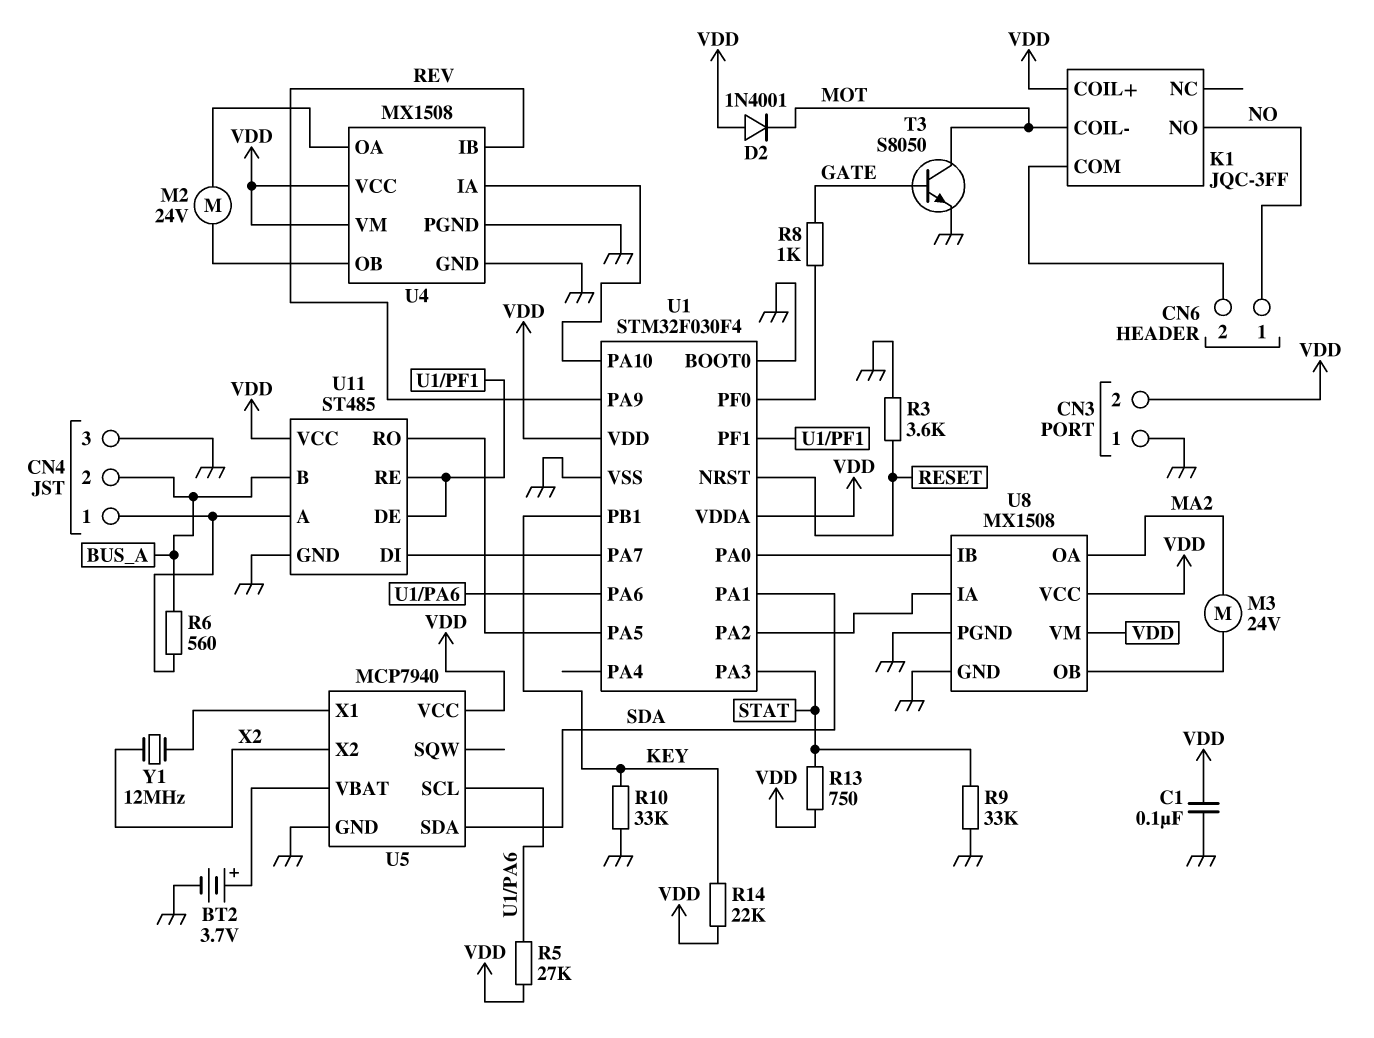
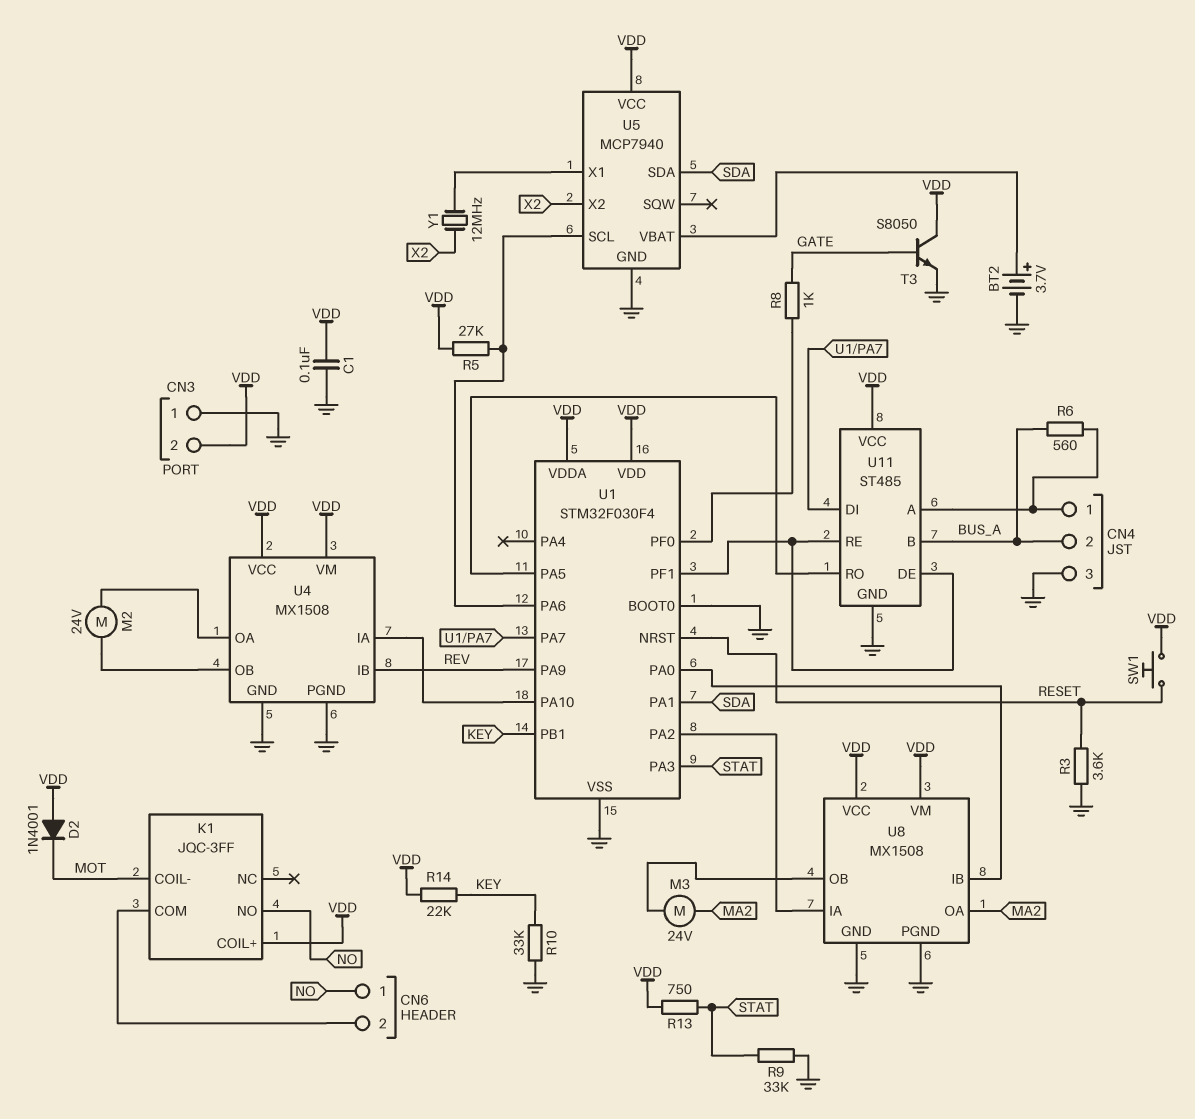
SW1: none -> button (RESET, VDD)
T3: NPN S8050 (B GATE, C MOT, E GND) -> NPN S8050 (B GATE, C VDD, E GND)

